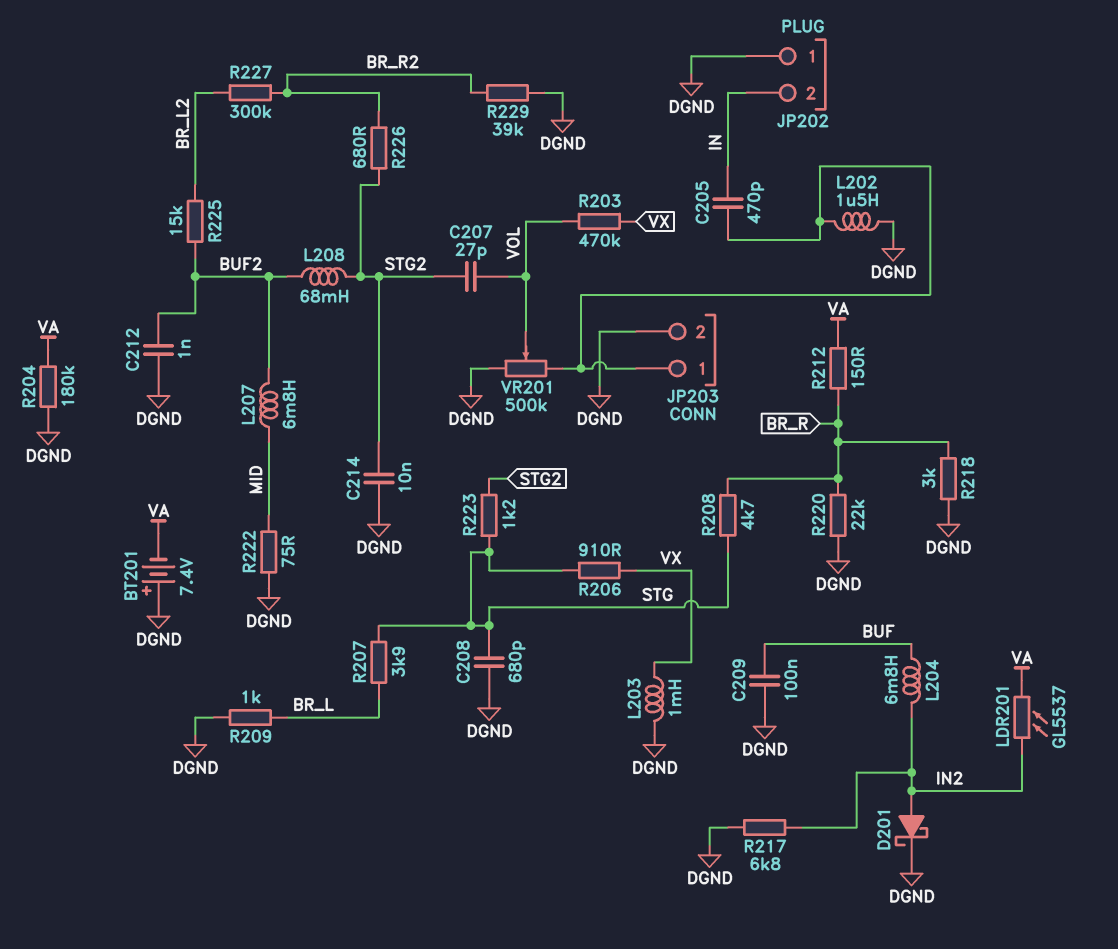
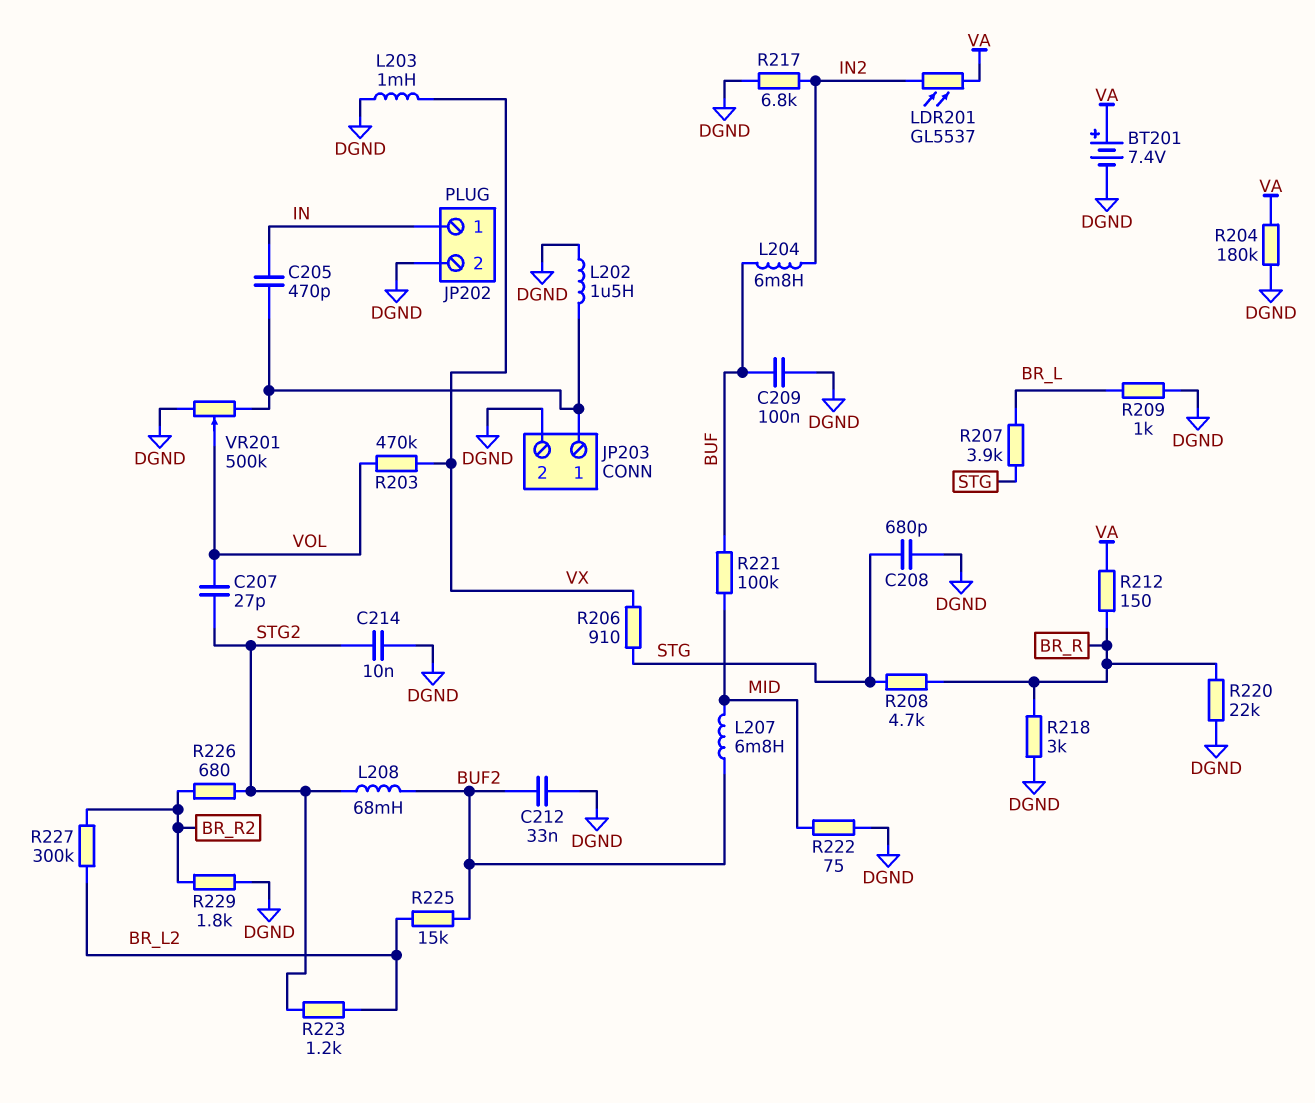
BT201: 7.4V (plus DGND, minus VA) -> 7.4V (plus VA, minus DGND)
C212: 1nF (BUF2, DGND) -> 33nF (BUF2, DGND)
D201: schottky (A IN2, K DGND) -> none
JP202 pin 1: DGND -> IN
JP202 pin 2: IN -> DGND
R221: none -> 100k (BUF, MID)
R223: 1.2k (STG, STG2) -> 1.2k (BR_L2, STG2)
R229: 39k (BR_R2, DGND) -> 1.8k (BR_R2, DGND)

